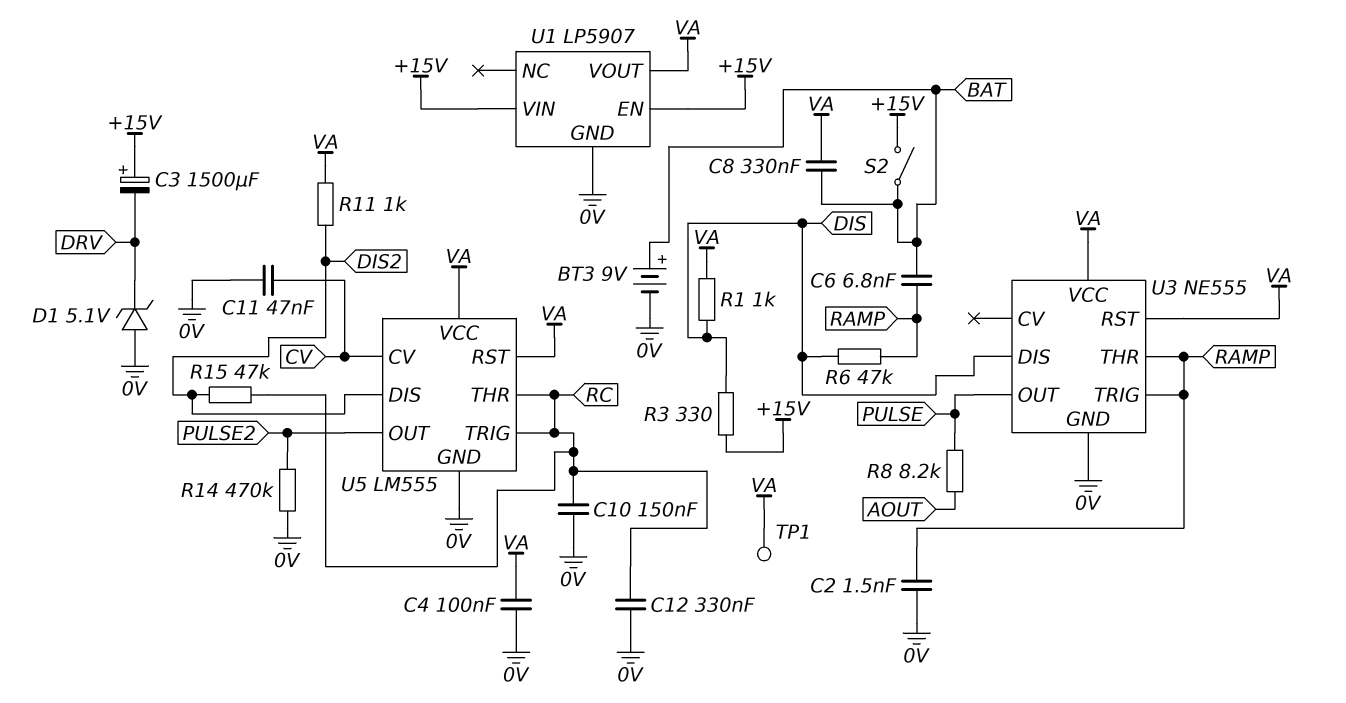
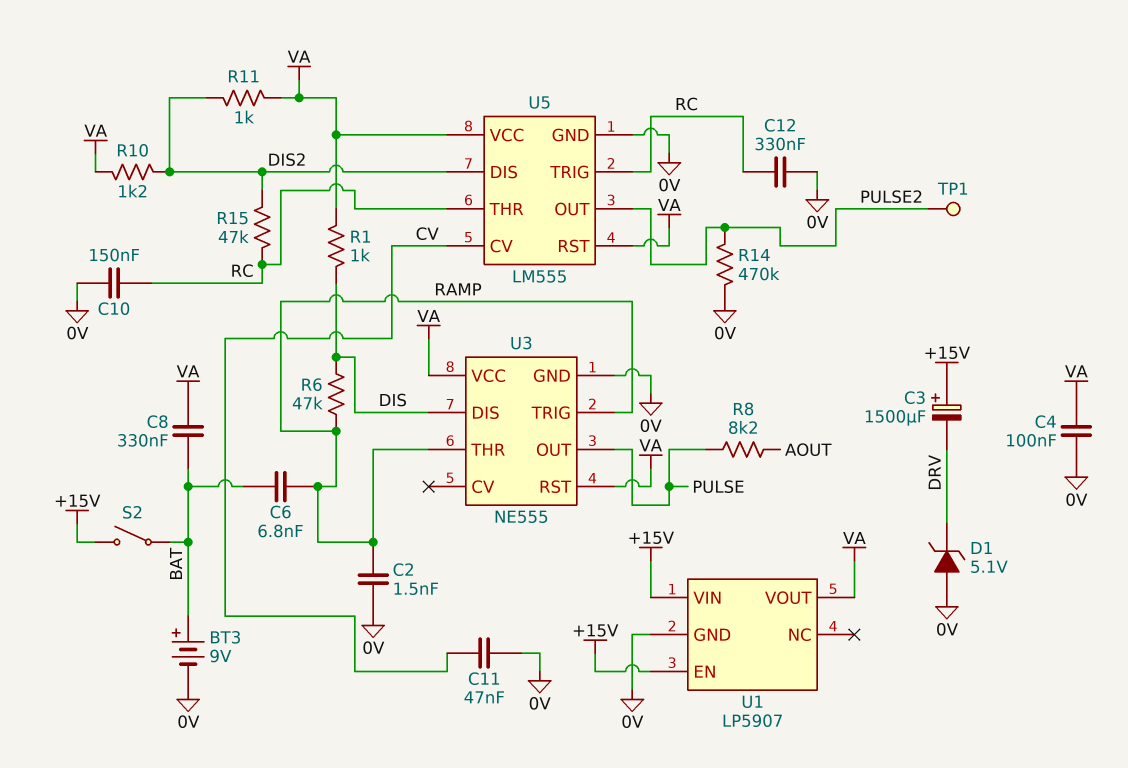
R3: 330 (+15V, DIS) -> none
R10: none -> 1.2k (DIS2, VA)
TP1: test point (VA) -> test point (PULSE2)

